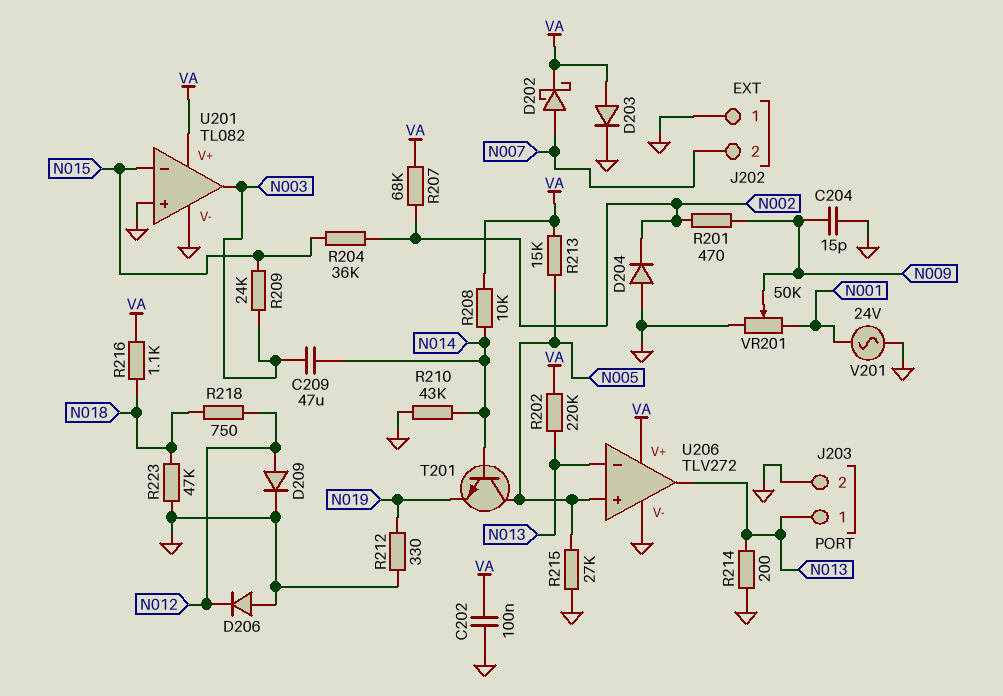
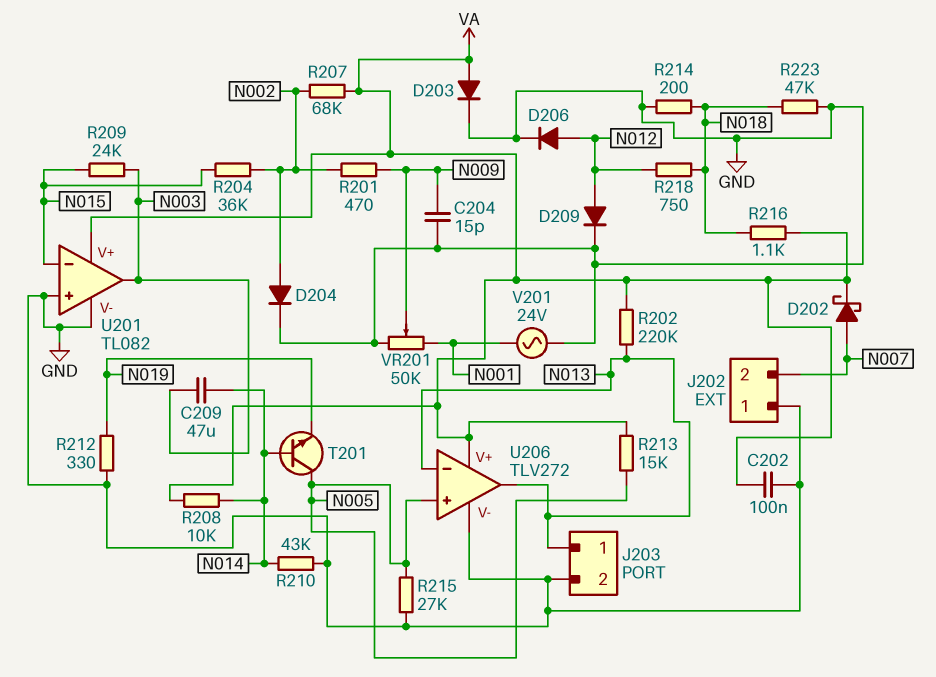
D204: diode (A GND, K N002) -> diode (A N002, K GND)
D206: diode (A GND, K N012) -> diode (A N012, K GND)
R214: 200 (GND, N013) -> 200 (GND, N018)

